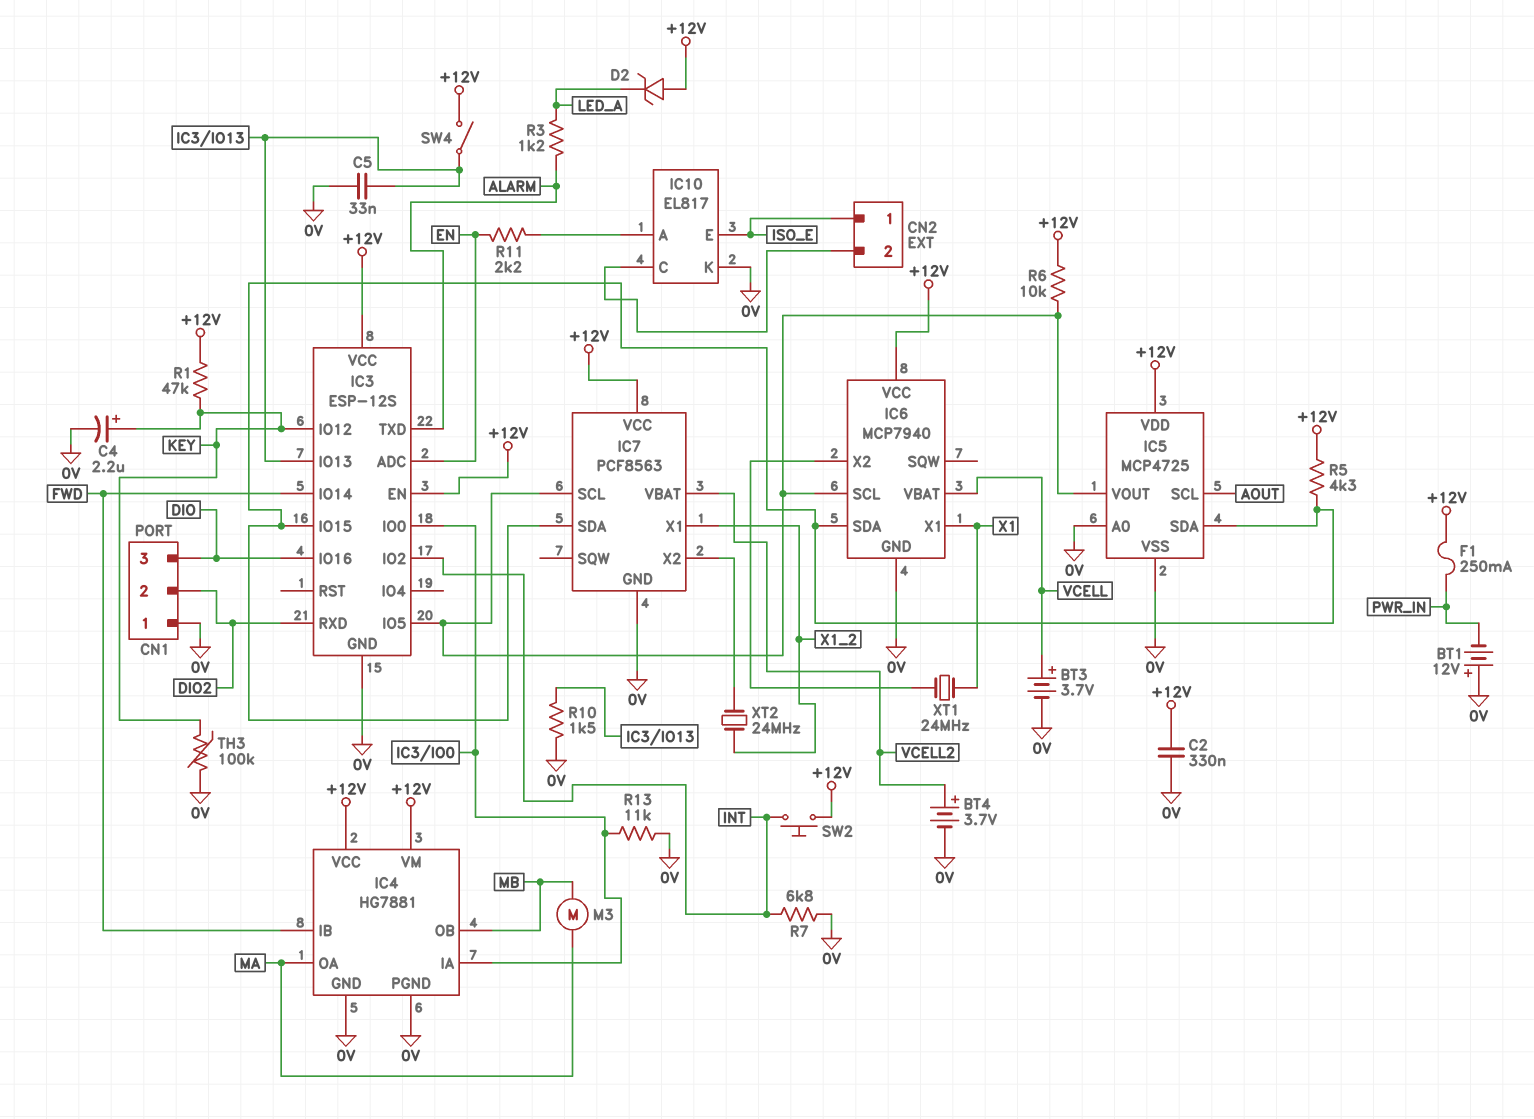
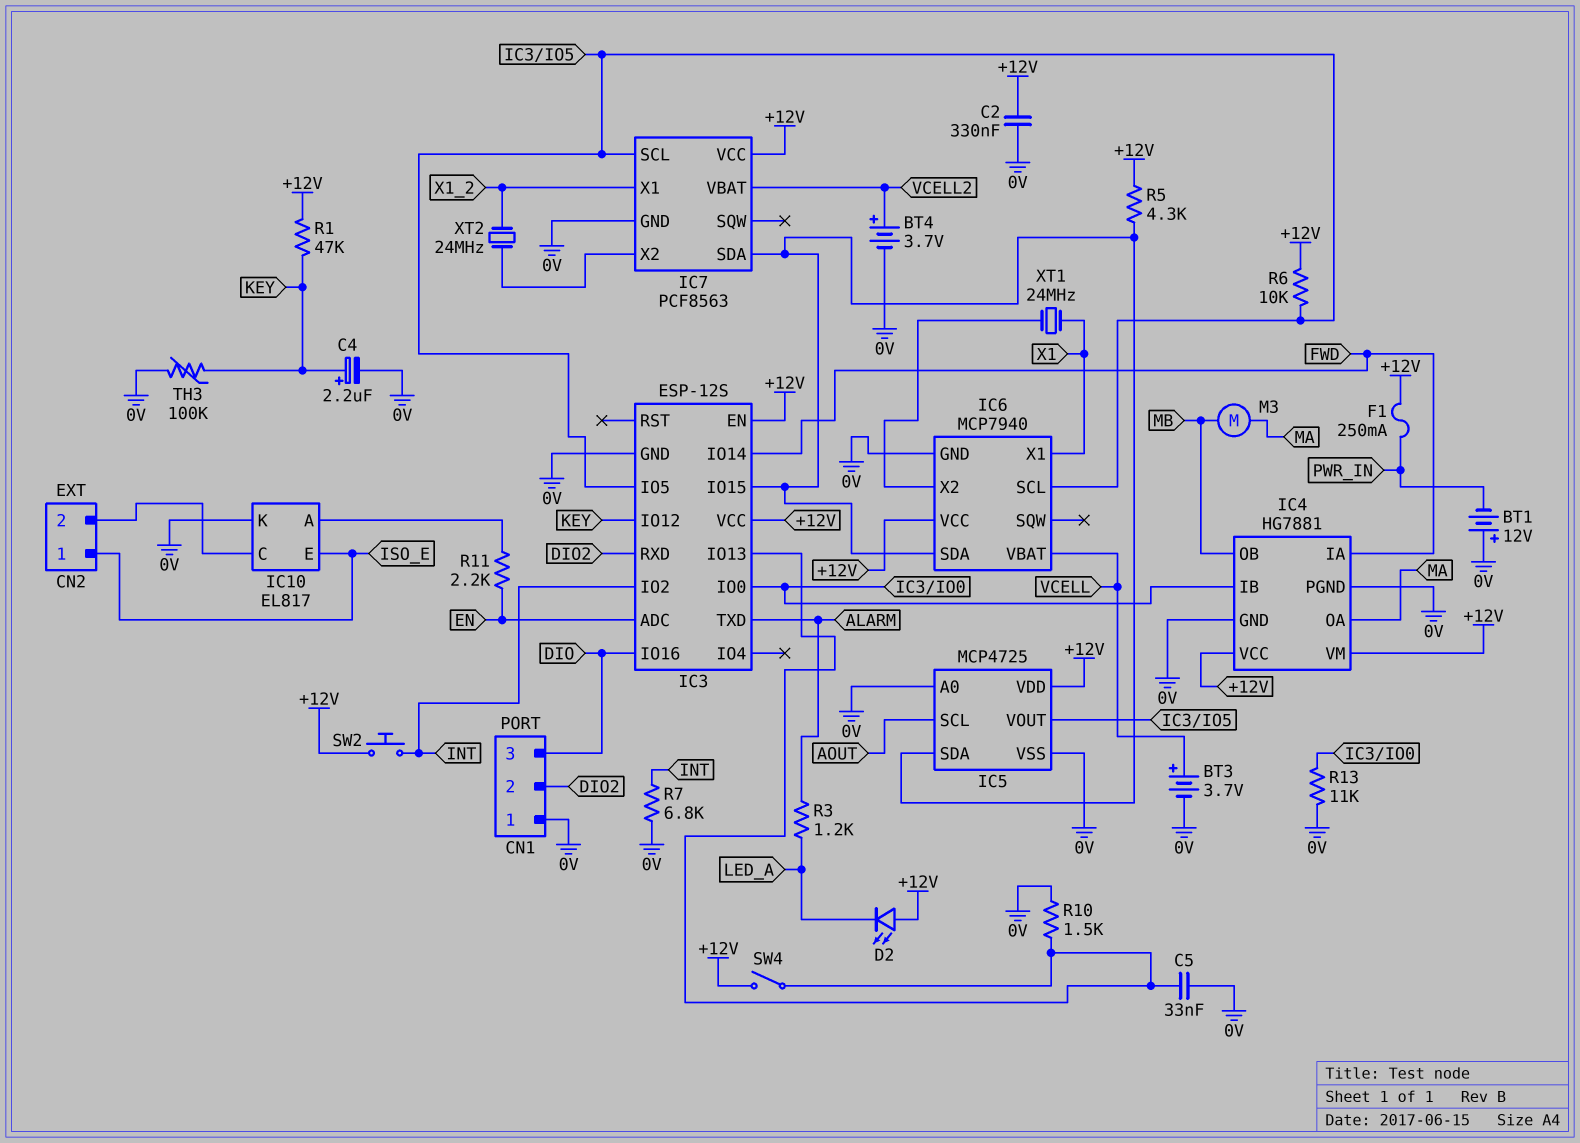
D2: zener (A +12V, K LED_A) -> LED (A +12V, K LED_A)
IC4 pin IA: IC3/IO0 -> FWD
IC4 pin IB: FWD -> IC3/IO0

